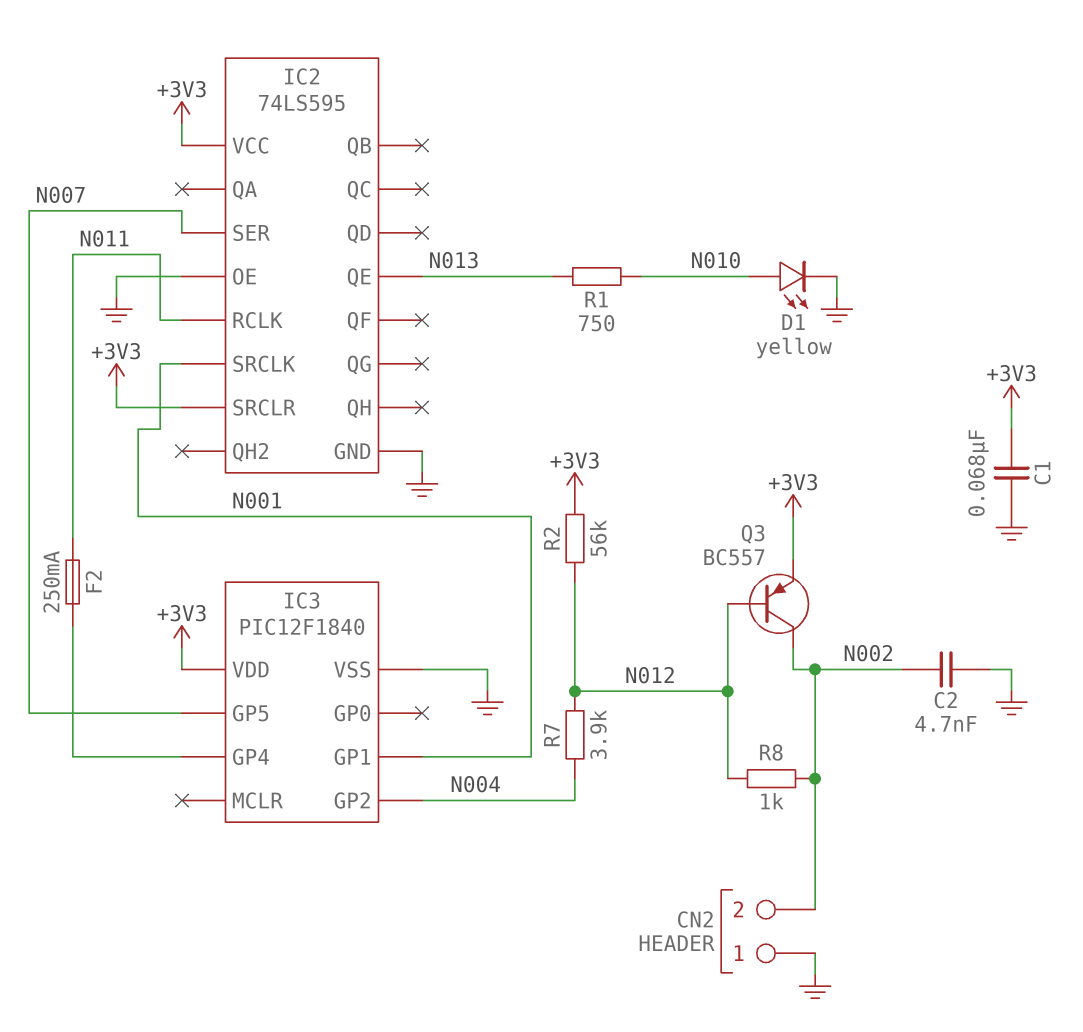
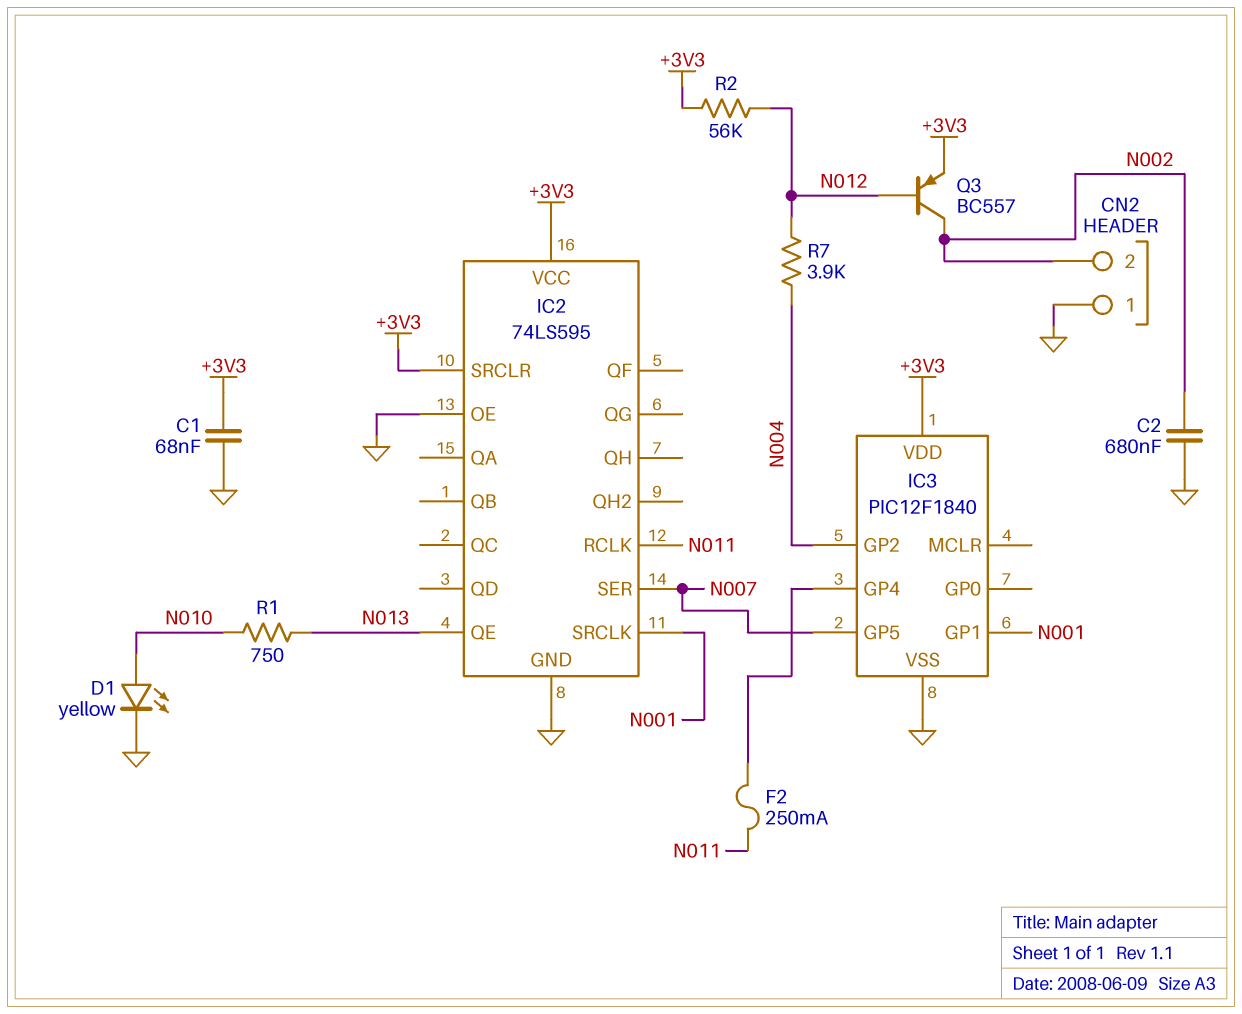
C2: 4.7nF (GND, N002) -> 680nF (GND, N002)
R8: 1k (N002, N012) -> none

